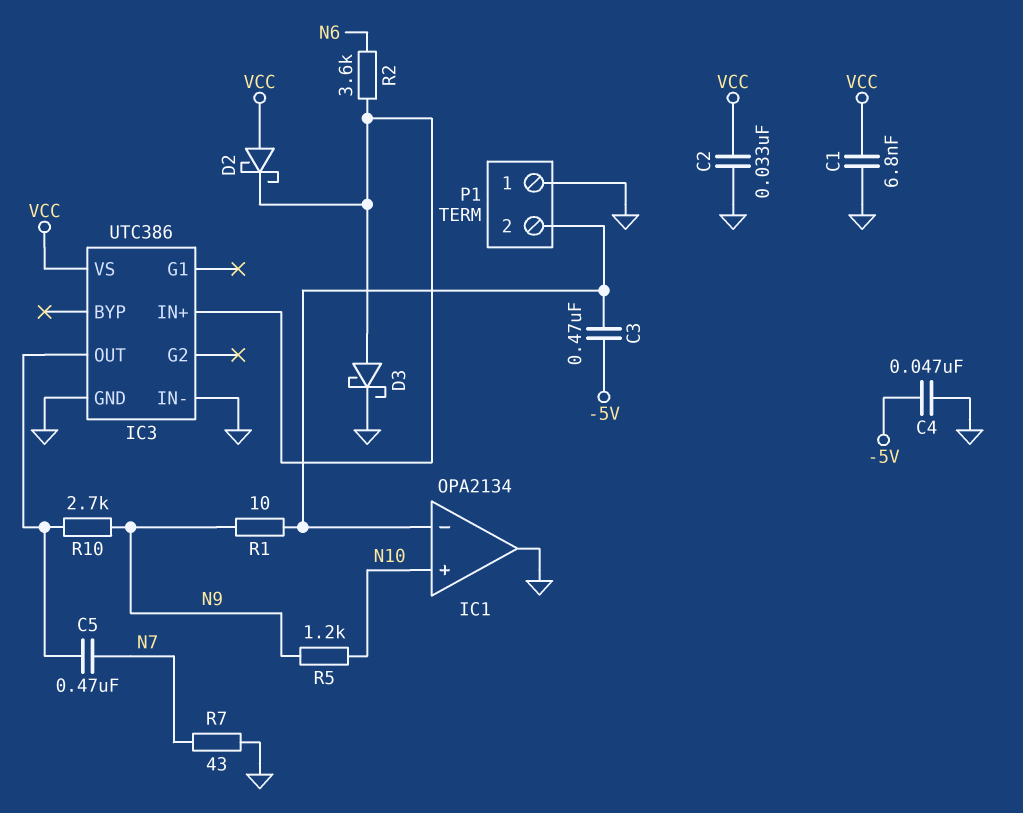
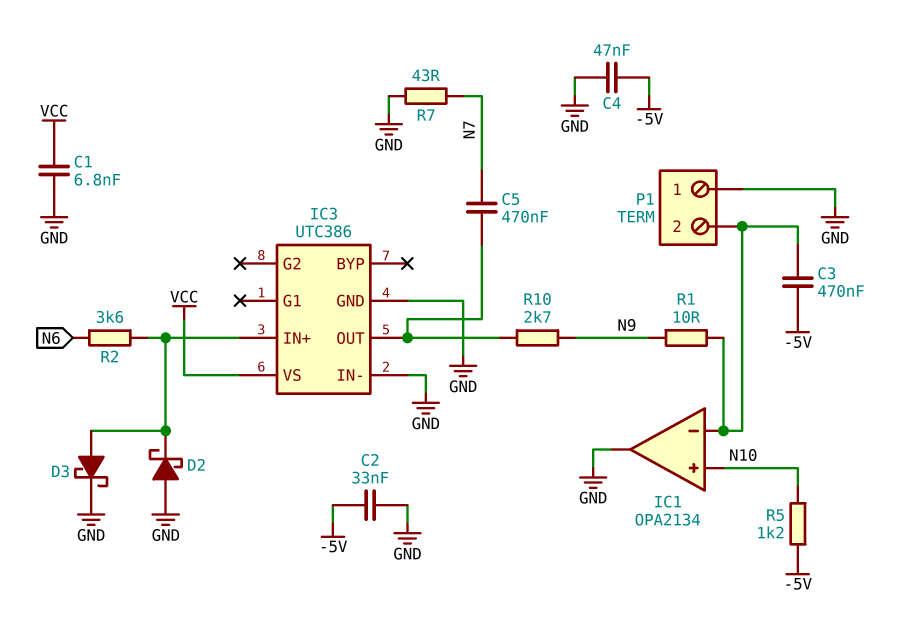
C2: 33nF (GND, VCC) -> 33nF (-5V, GND)
D2: schottky (A VCC, K IC3/IN+) -> schottky (A GND, K IC3/IN+)
R5: 1.2k (N9, N10) -> 1.2k (-5V, N10)

